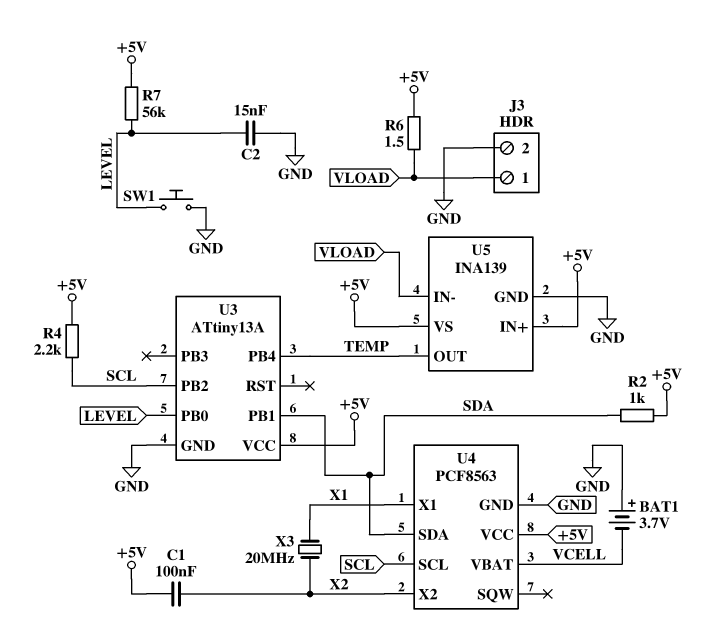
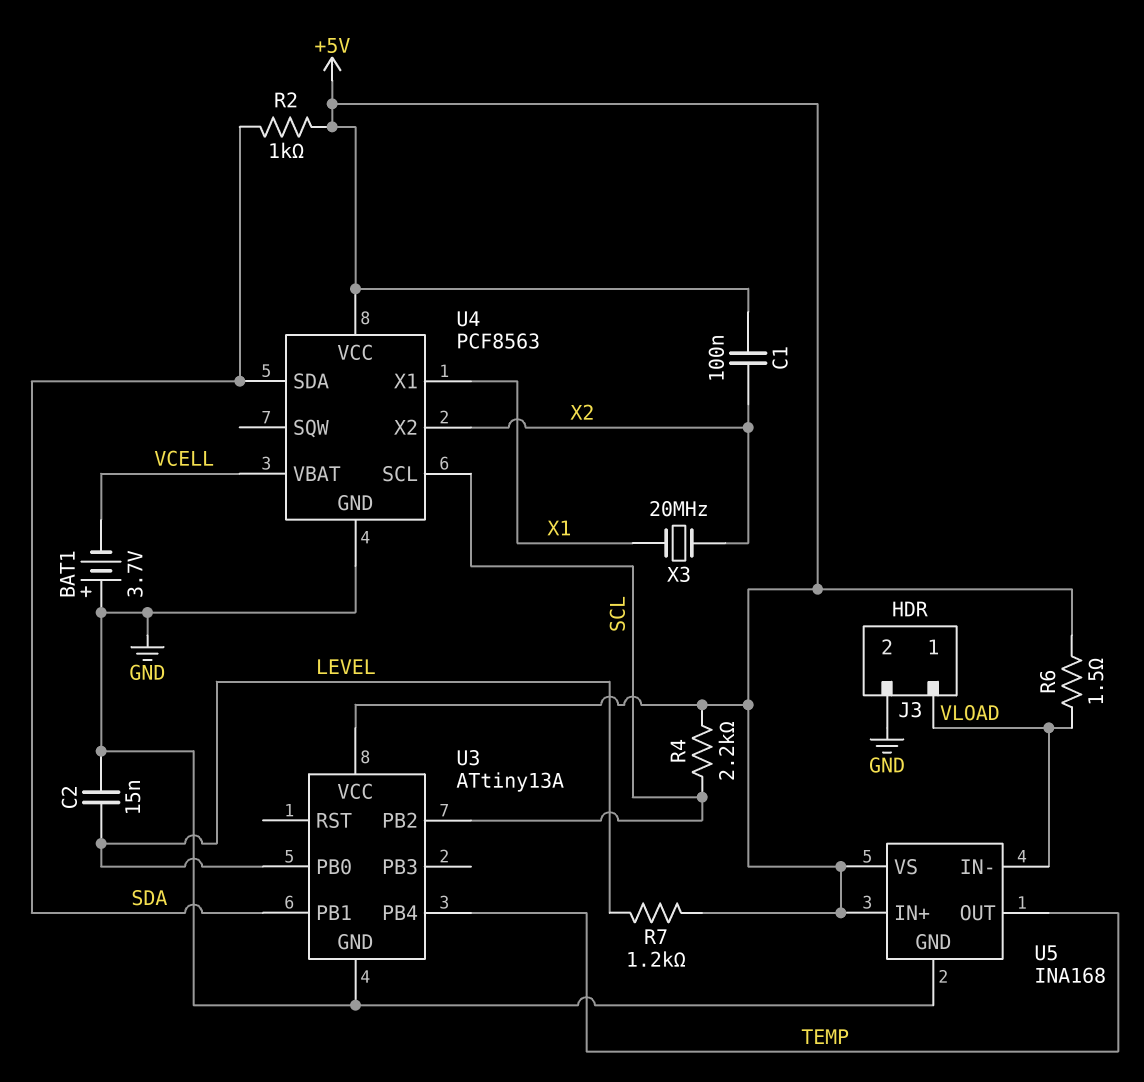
R7: 56k (+5V, LEVEL) -> 1.2k (+5V, LEVEL)
SW1: button (GND, LEVEL) -> none
U5: INA139 -> INA168

